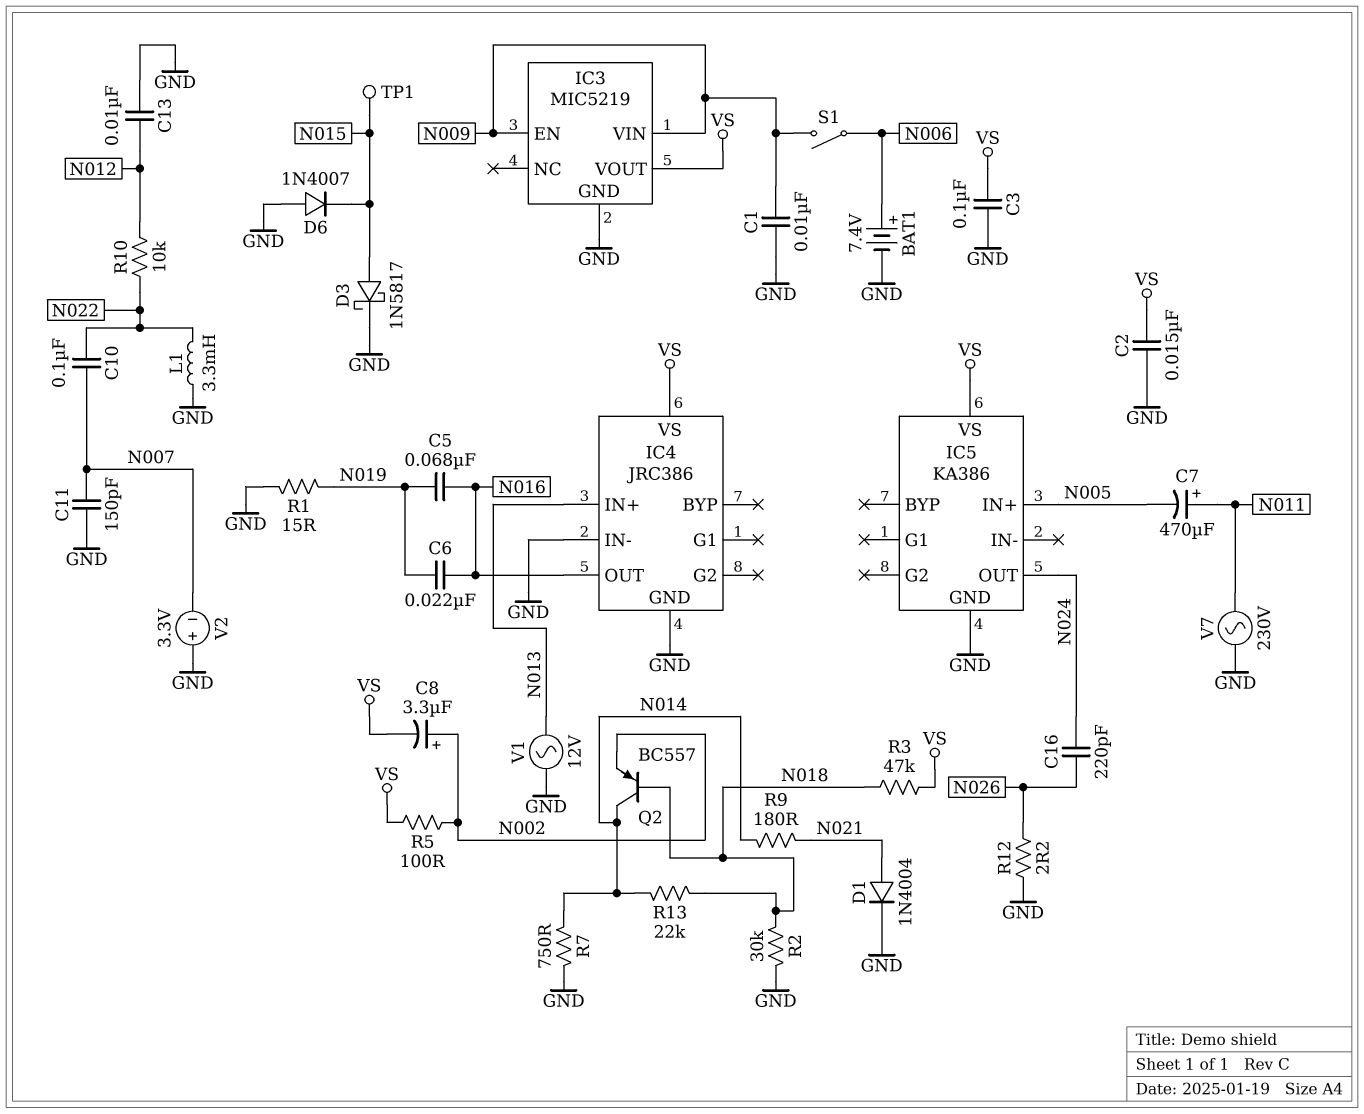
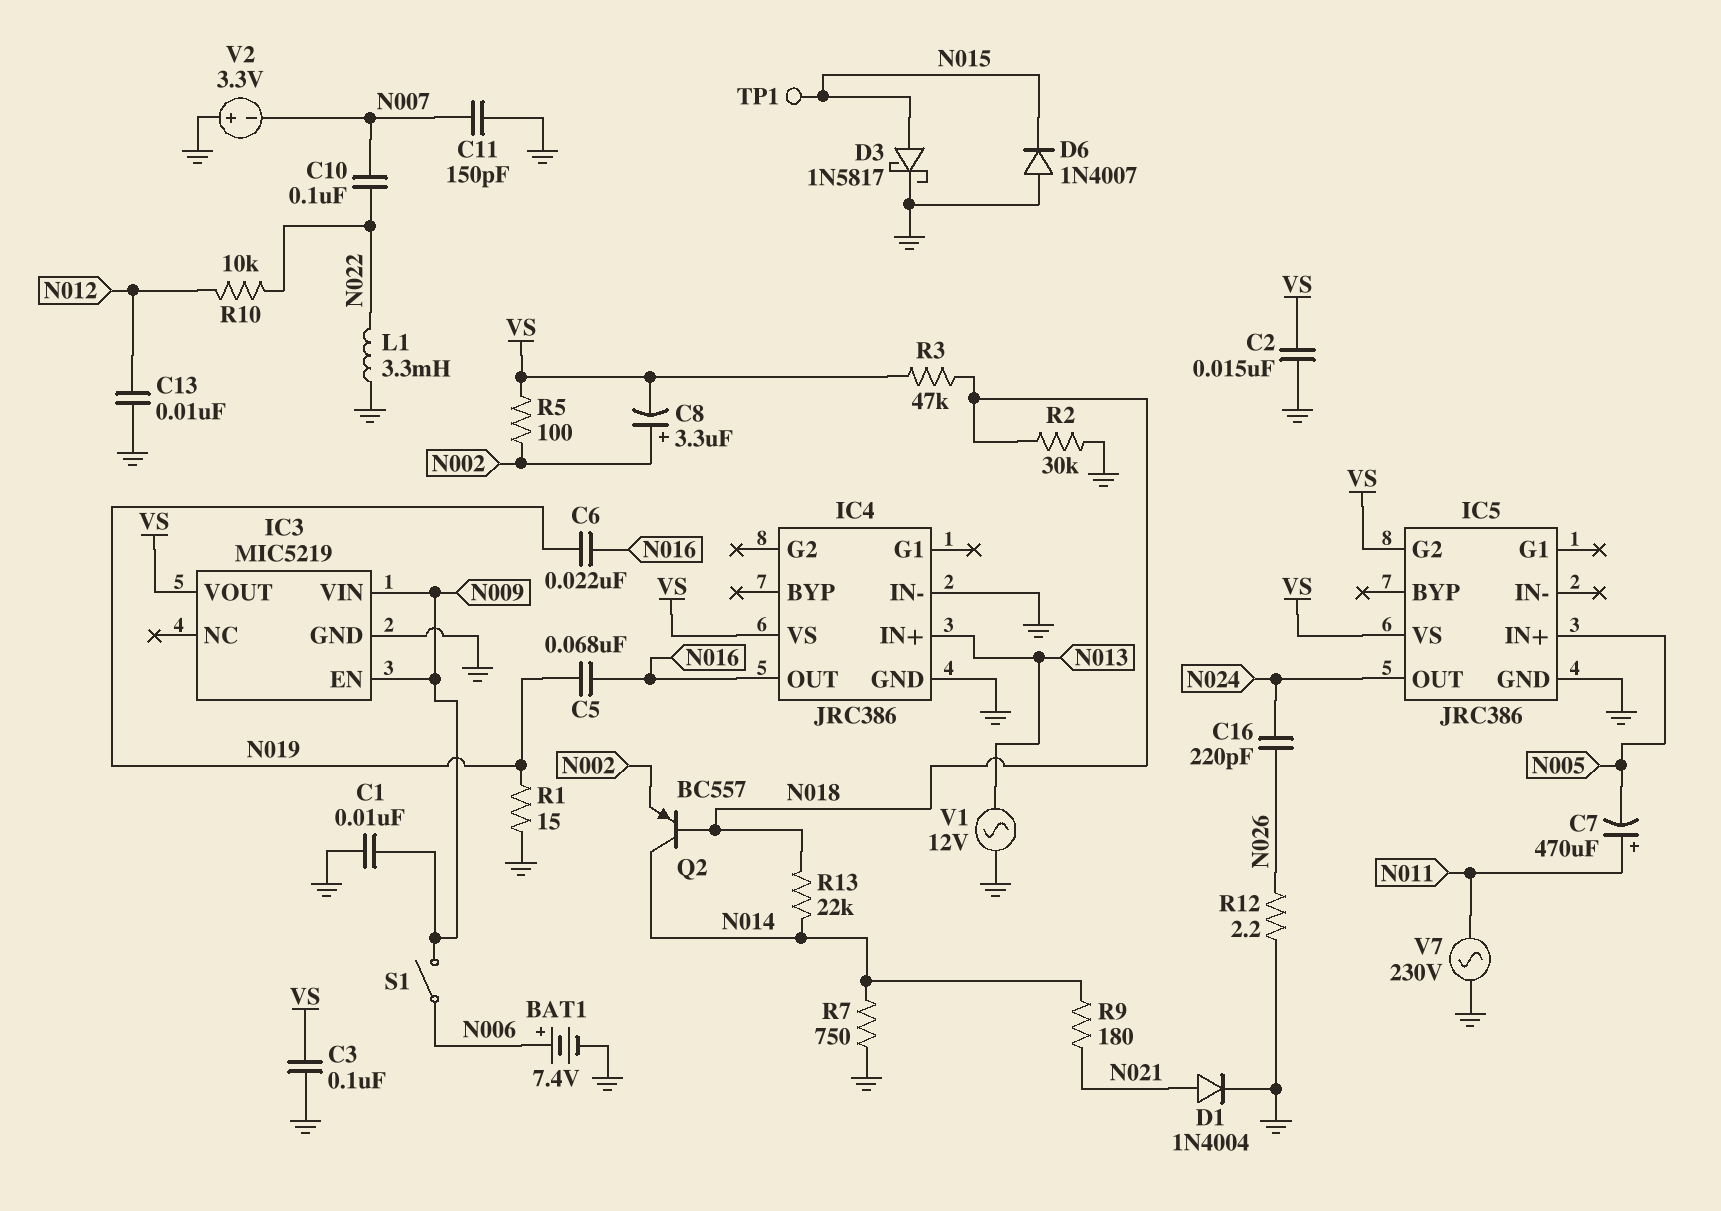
IC5: KA386 -> JRC386
IC5 pin G2: none -> VS

